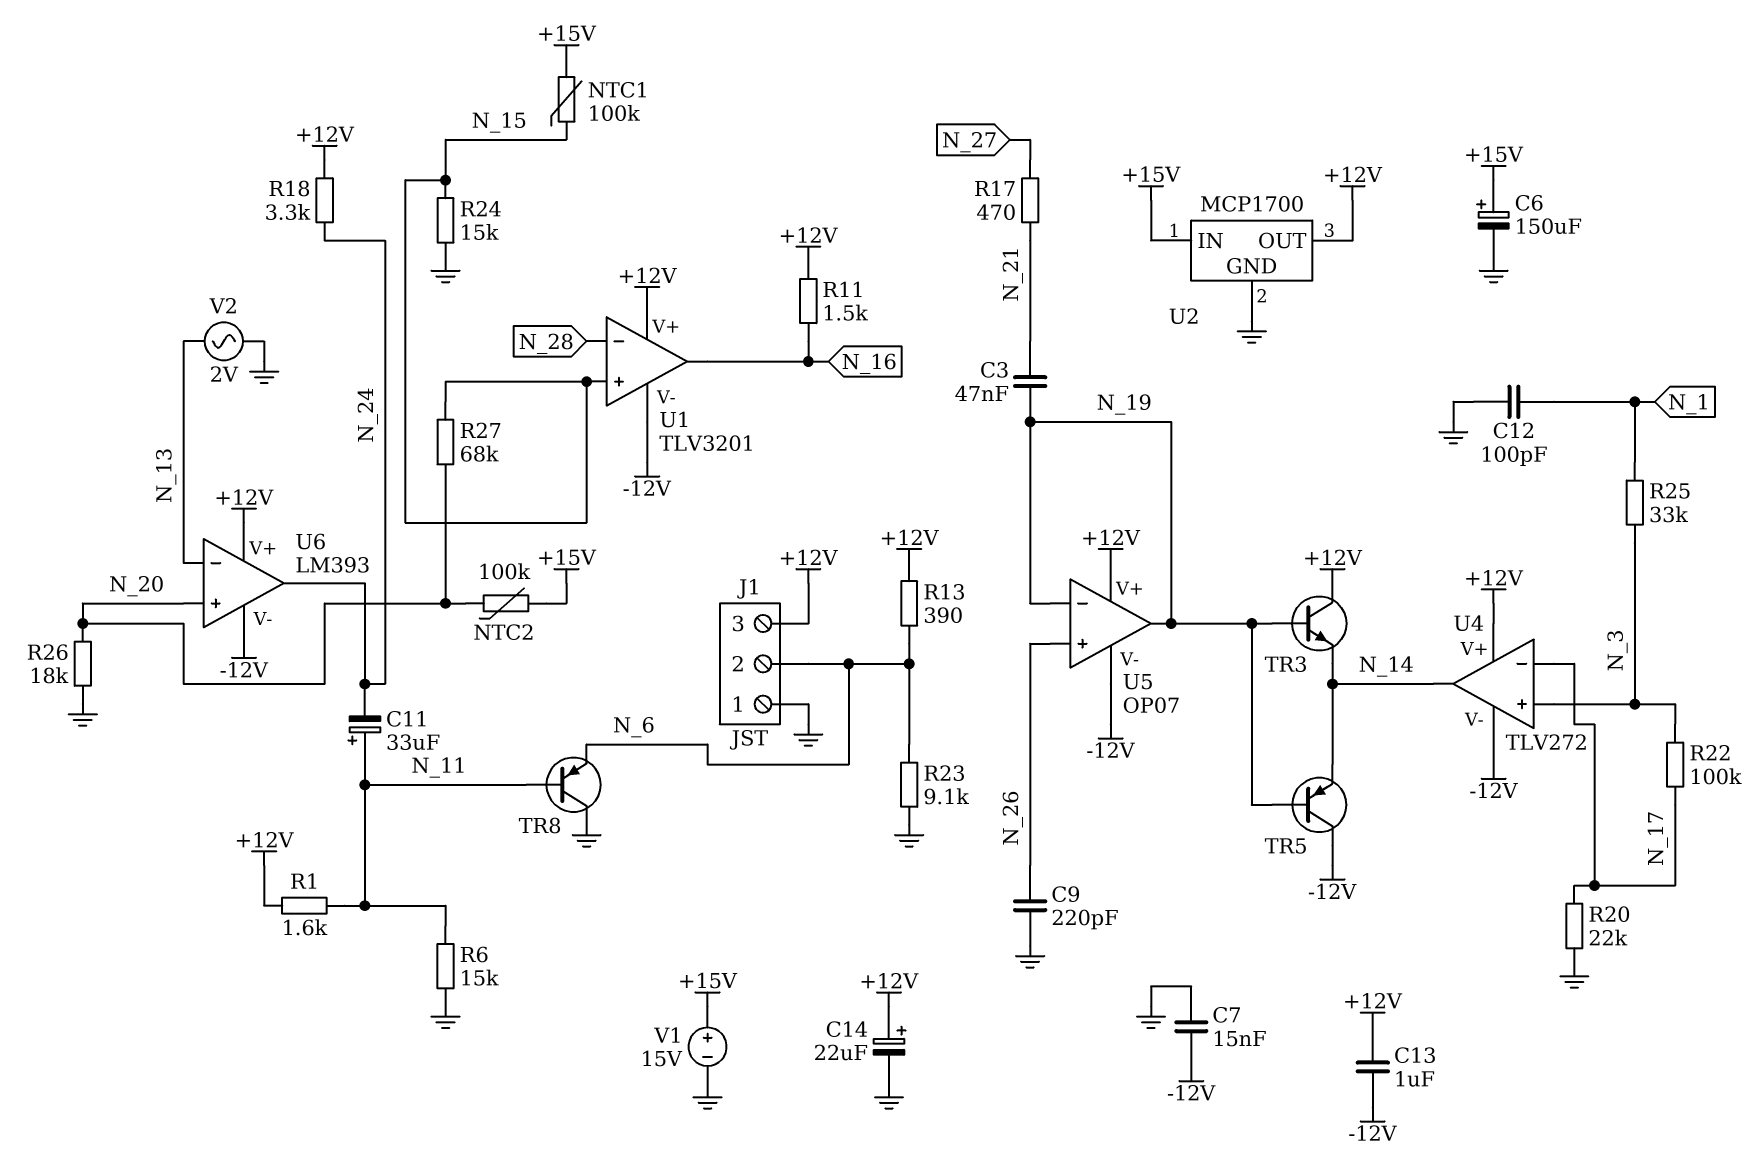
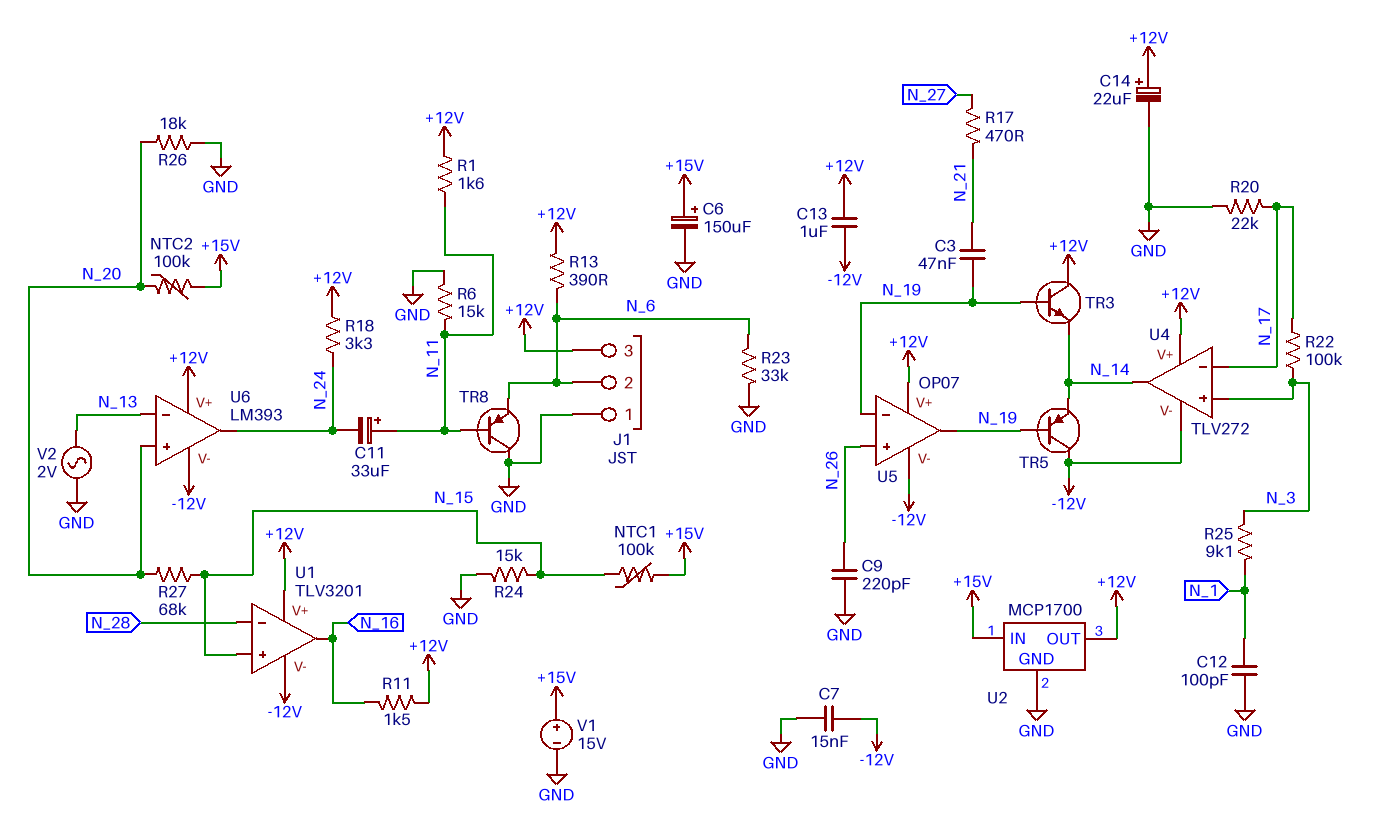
R23: 9.1k (GND, N_6) -> 33k (GND, N_6)
R25: 33k (N_1, N_3) -> 9.1k (N_1, N_3)

